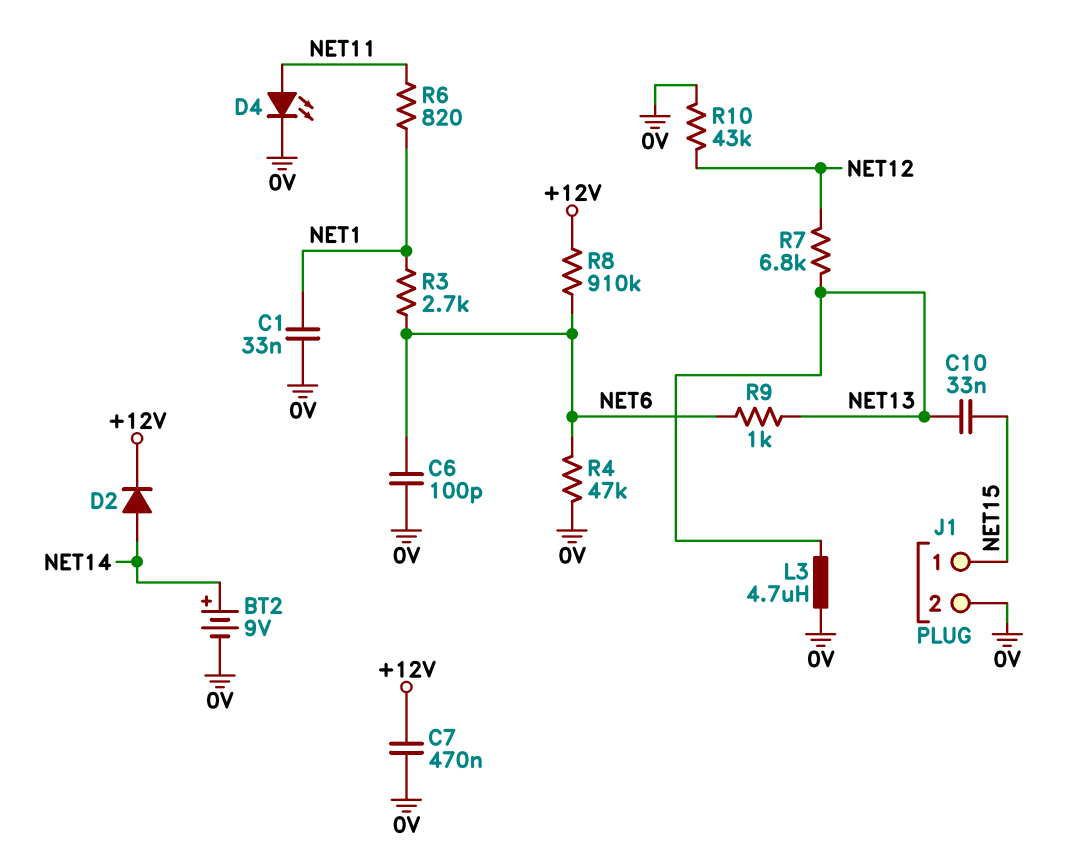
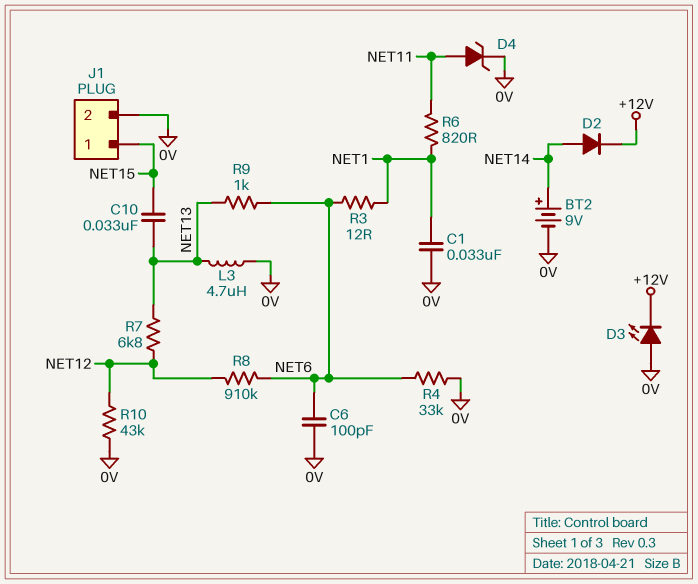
C7: 470nF (+12V, 0V) -> none
D3: none -> LED (A 0V, K +12V)
D4: LED (A NET11, K 0V) -> zener (A NET11, K 0V)
R3: 2.7k (NET1, NET6) -> 12 (NET1, NET6)
R4: 47k (0V, NET6) -> 33k (0V, NET6)
R8: 910k (+12V, NET6) -> 910k (NET6, NET12)

